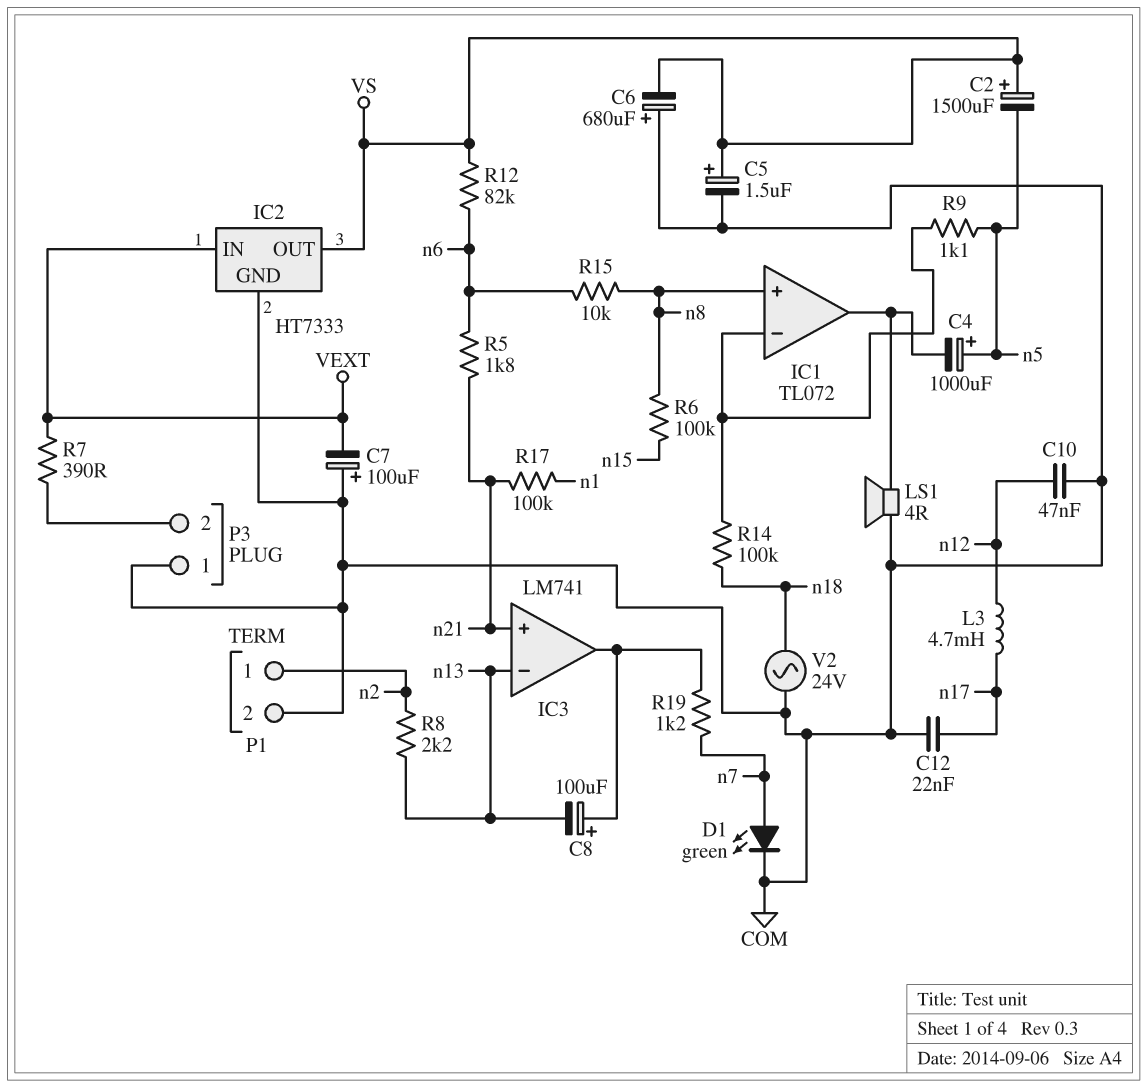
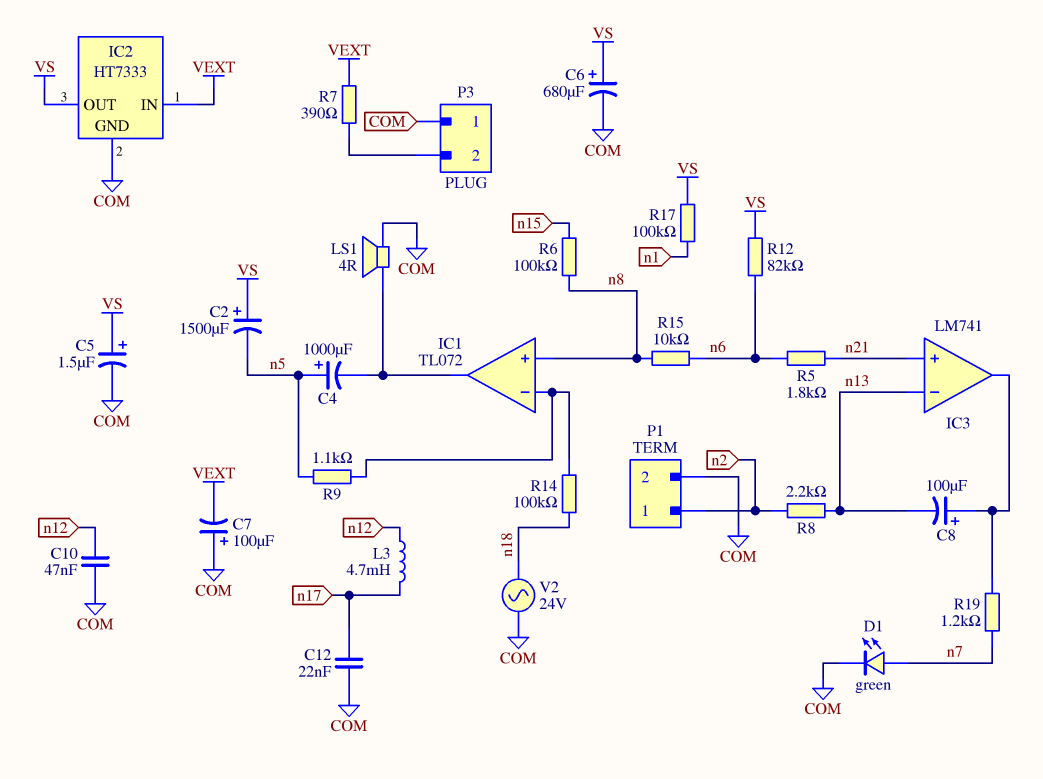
C6: 680uF (plus COM, minus VS) -> 680uF (plus VS, minus COM)
R17: 100k (n1, n21) -> 100k (VS, n1)

